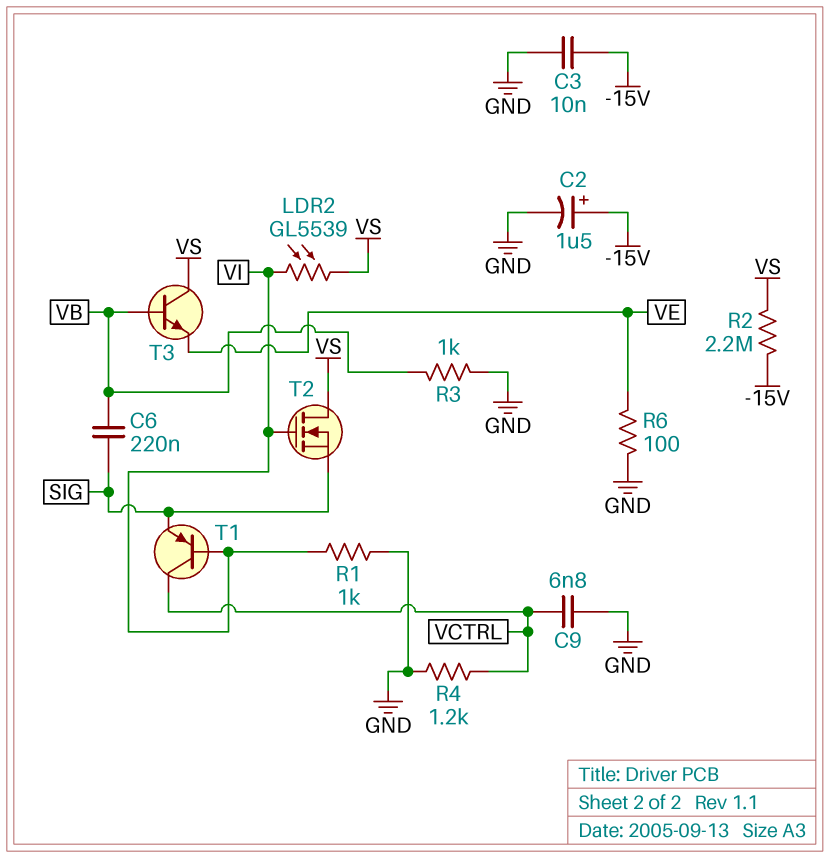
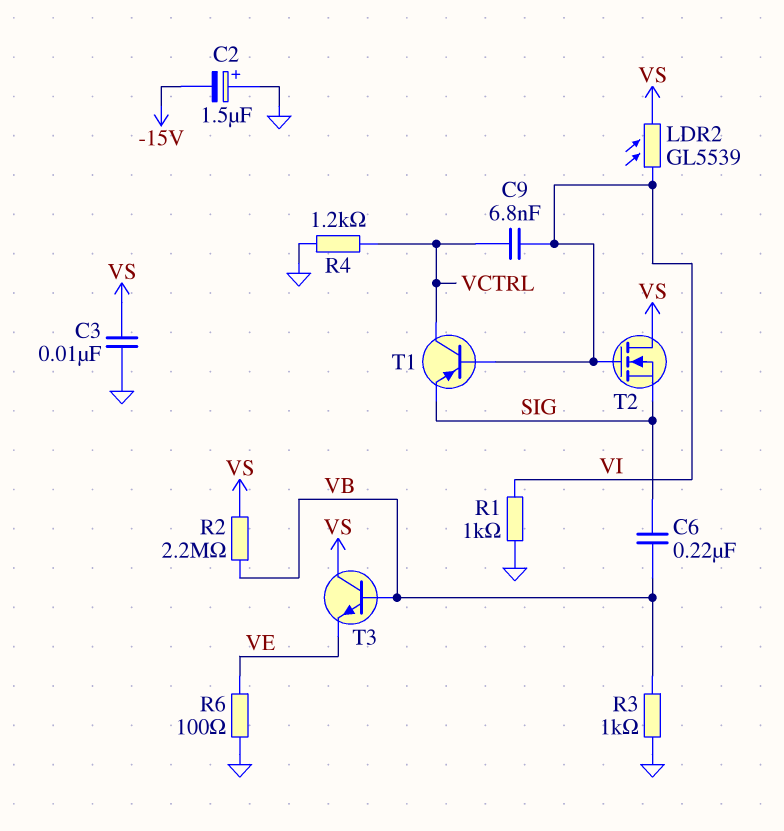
C2: 1.5uF (plus -15V, minus GND) -> 1.5uF (plus GND, minus -15V)
C3: 10nF (-15V, GND) -> 10nF (GND, VS)
C9: 6.8nF (GND, VCTRL) -> 6.8nF (VCTRL, VI)
R2: 2.2M (-15V, VS) -> 2.2M (VB, VS)

